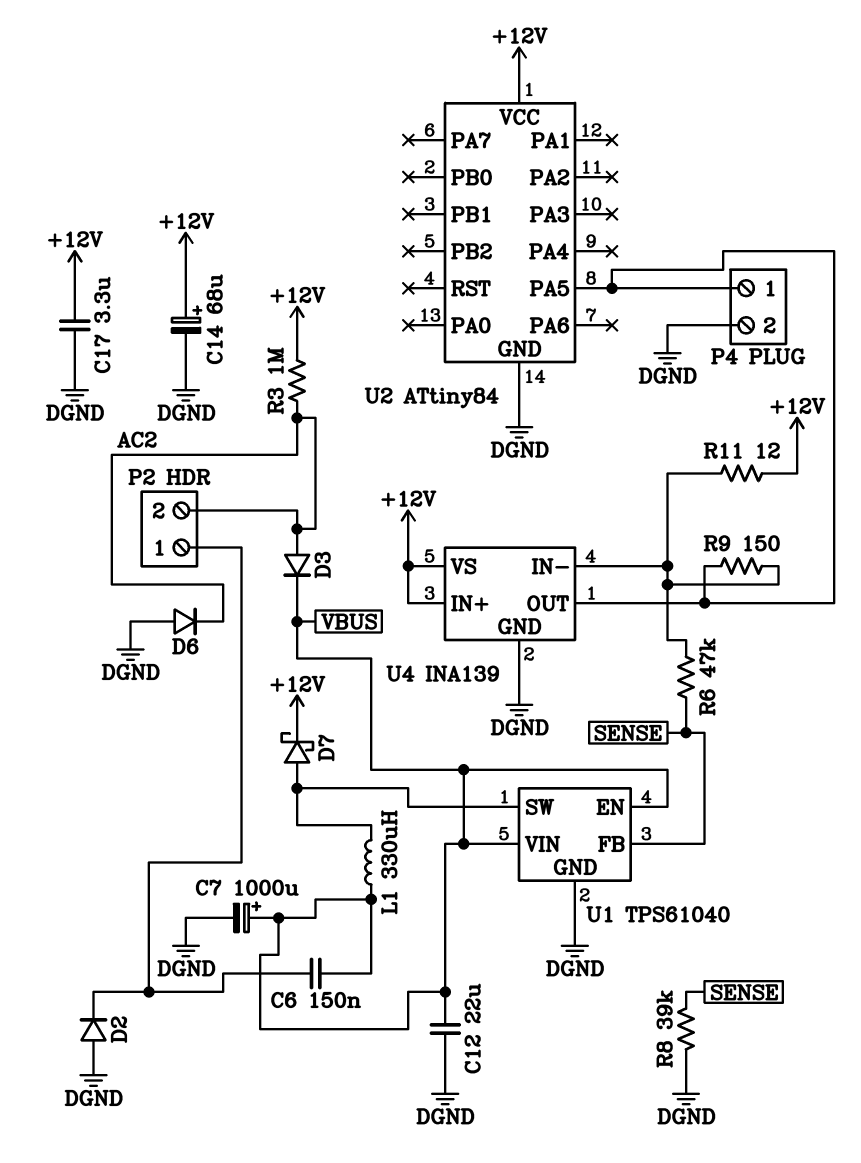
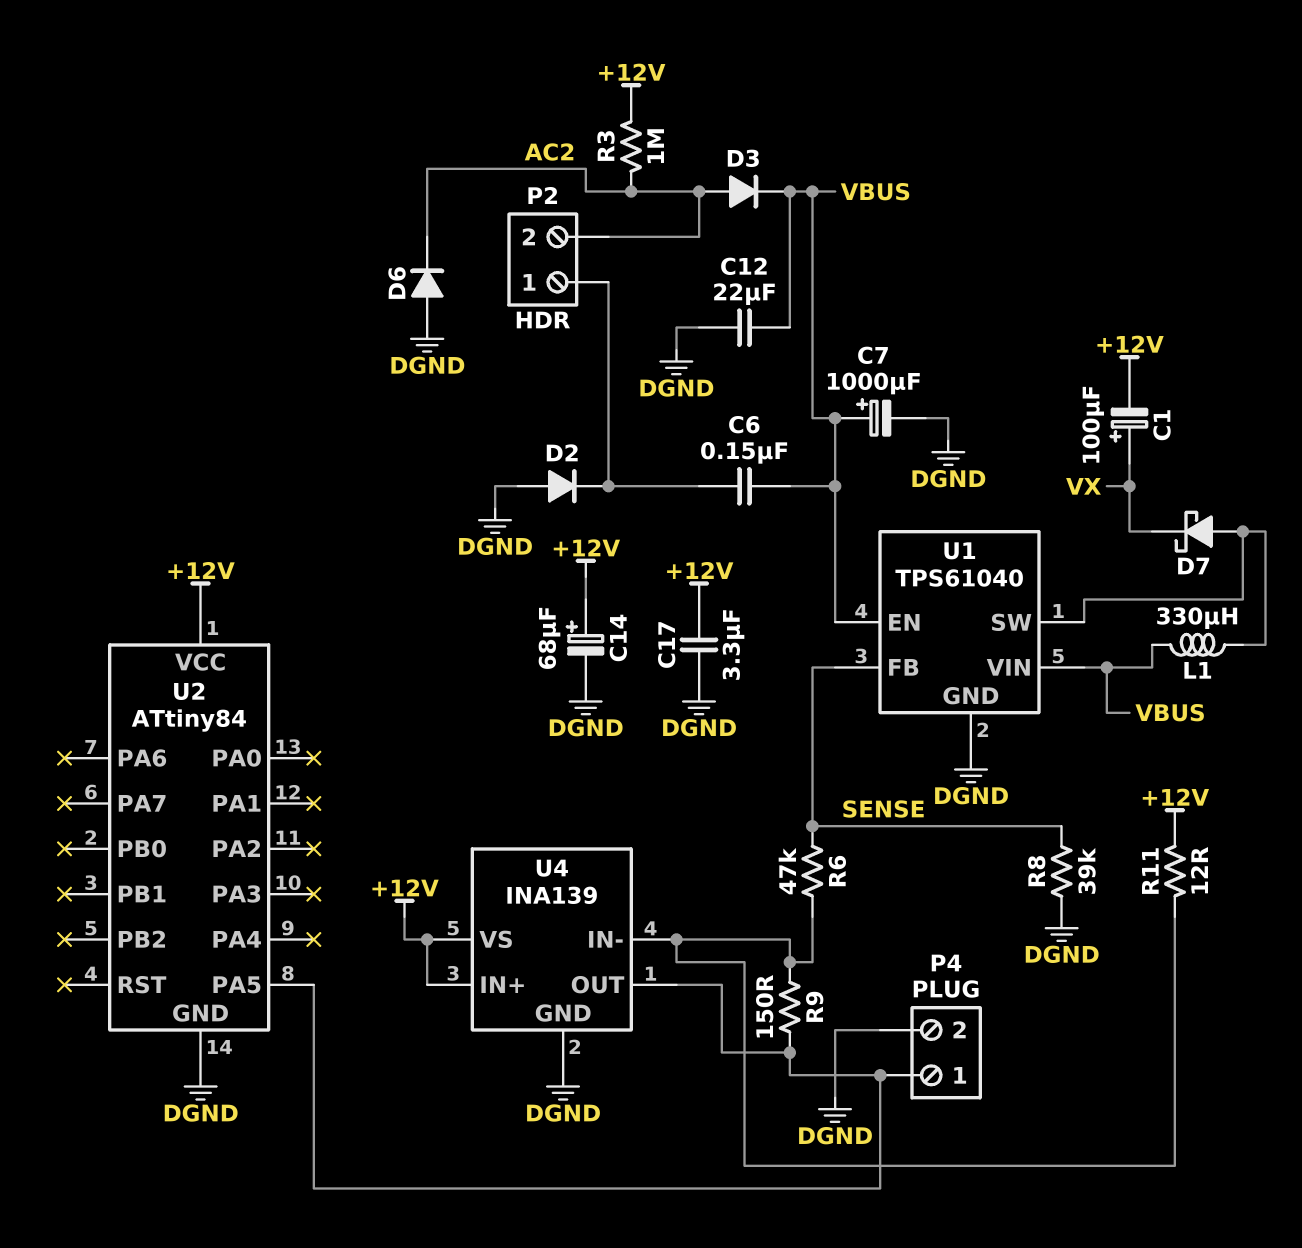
C1: none -> 100uF (plus VX, minus +12V)
D7: schottky (A U1/SW, K +12V) -> schottky (A U1/SW, K VX)

